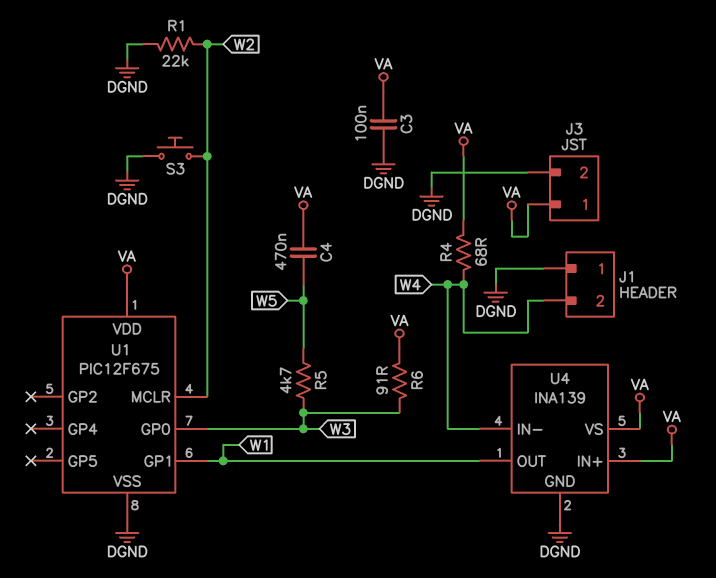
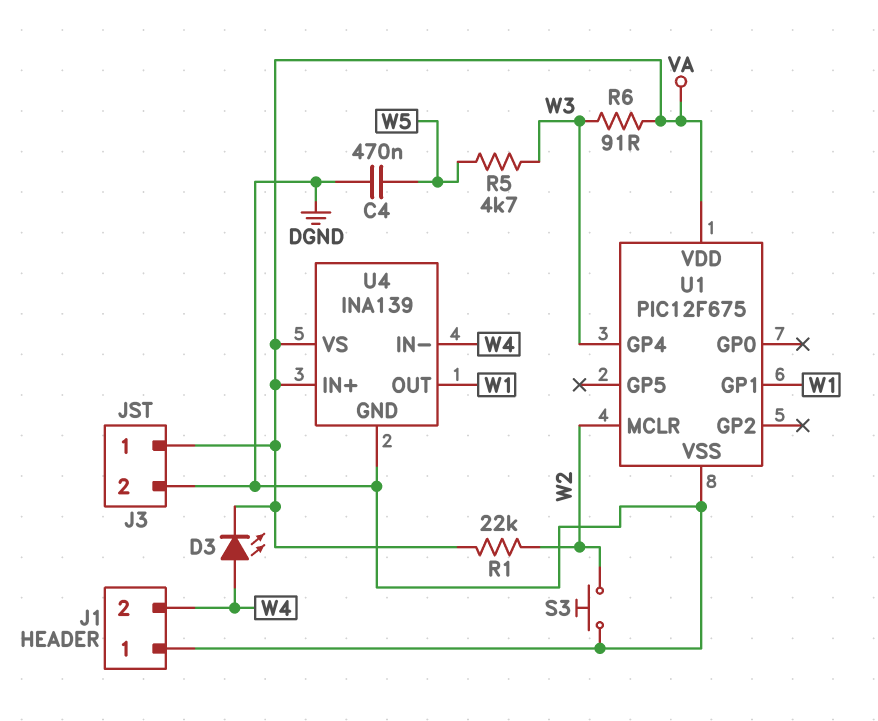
C3: 100nF (DGND, VA) -> none
C4: 470nF (VA, W5) -> 470nF (DGND, W5)
D3: none -> LED (A W4, K VA)
R1: 22k (DGND, W2) -> 22k (VA, W2)
R4: 68 (VA, W4) -> none
U1 pin GP0: W3 -> none
U1 pin GP4: none -> W3

